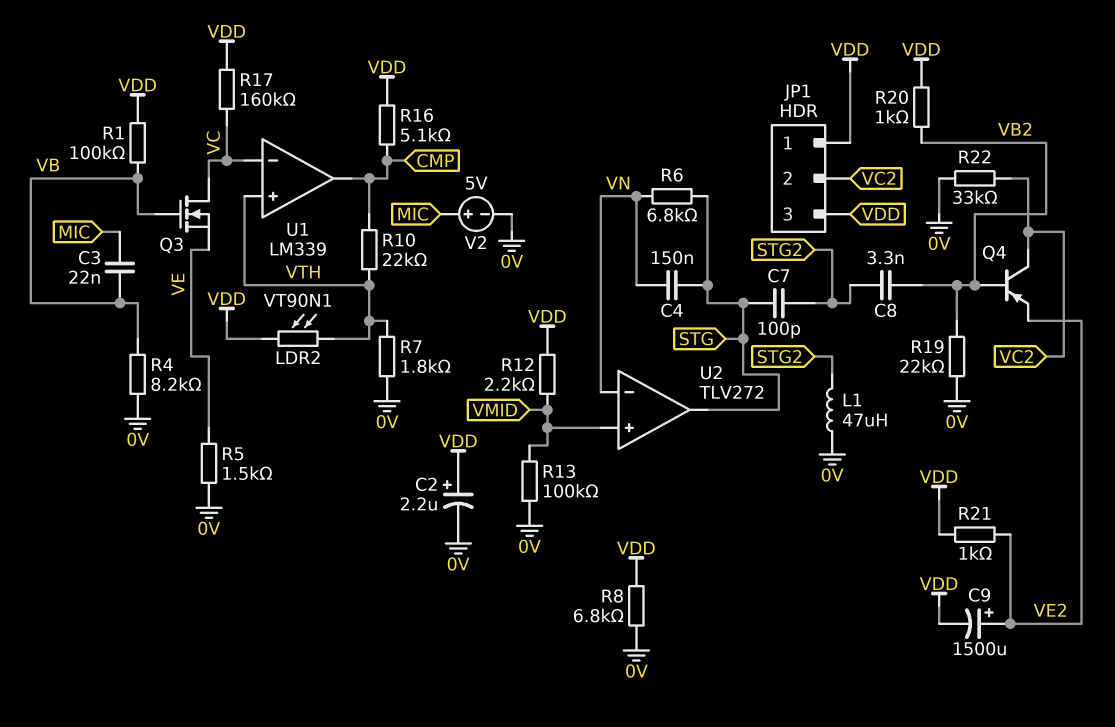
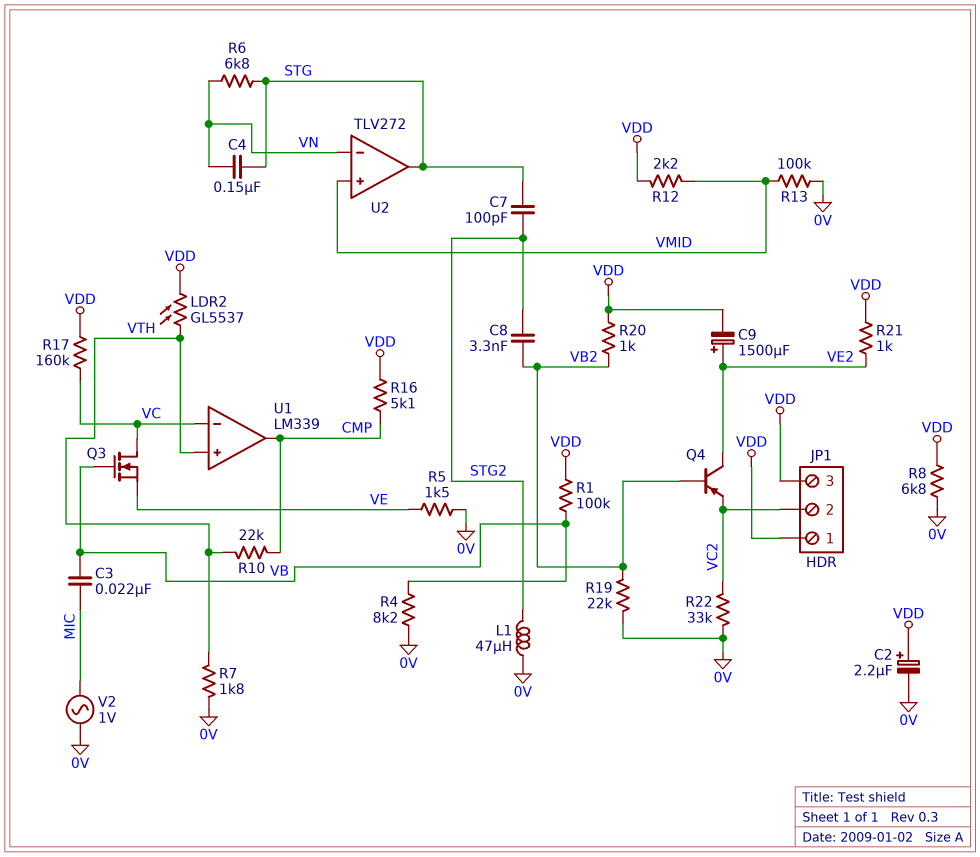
LDR2: VT90N1 (VDD, VTH) -> GL5537 (VDD, VTH)
Q4: PNP (B VB2, C VC2, E VE2) -> PNP (B VB2, C VE2, E VC2)
V2: 5V (plus MIC, minus 0V) -> AC 1V (0V, MIC)

